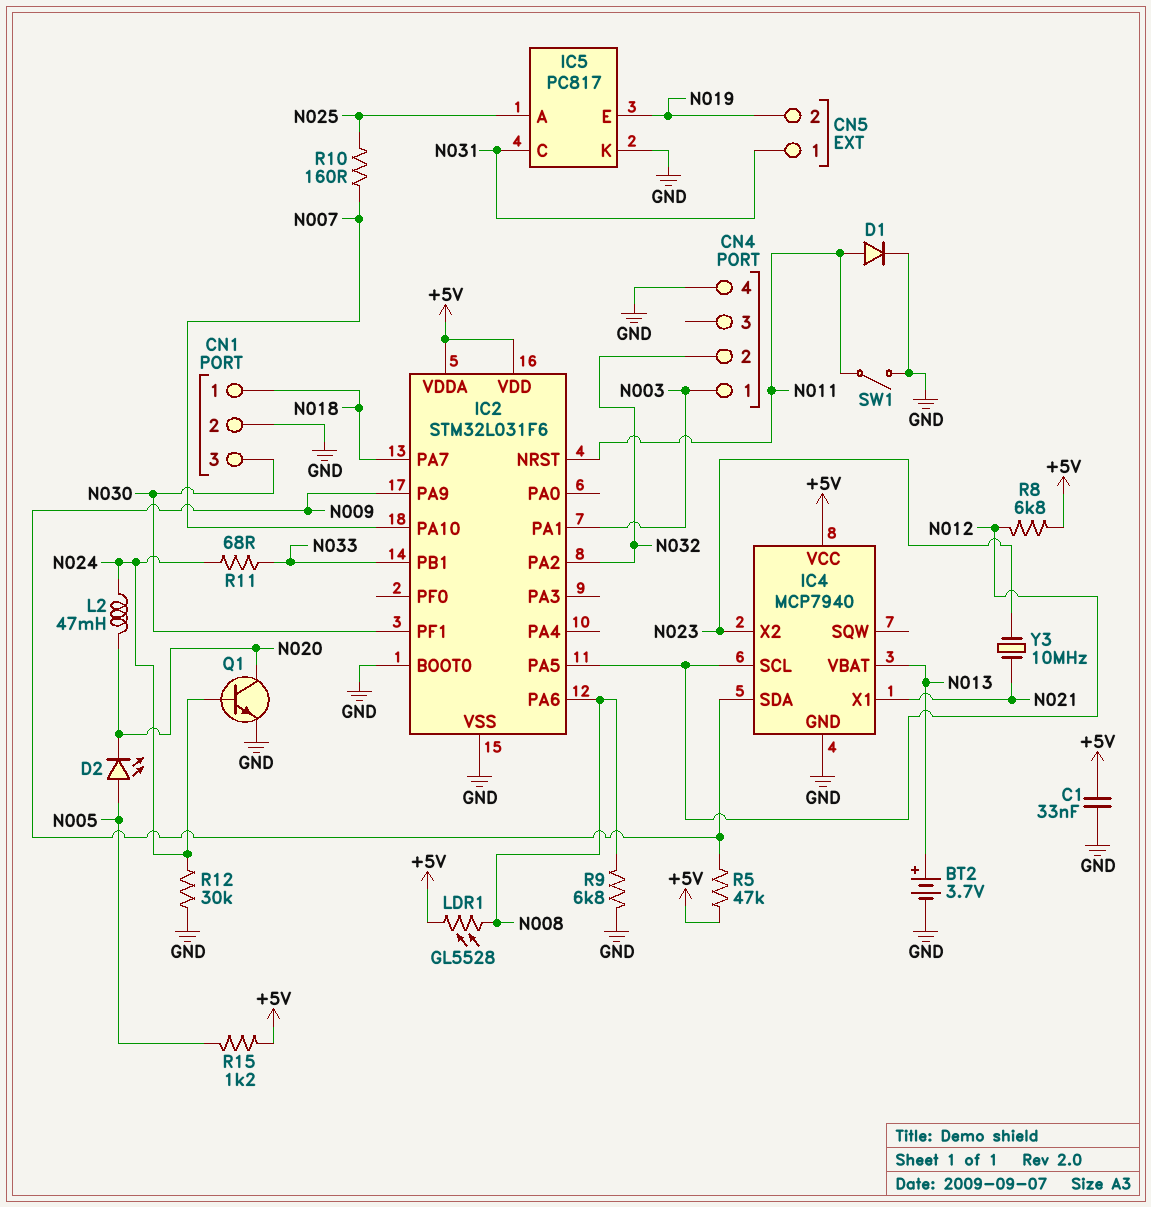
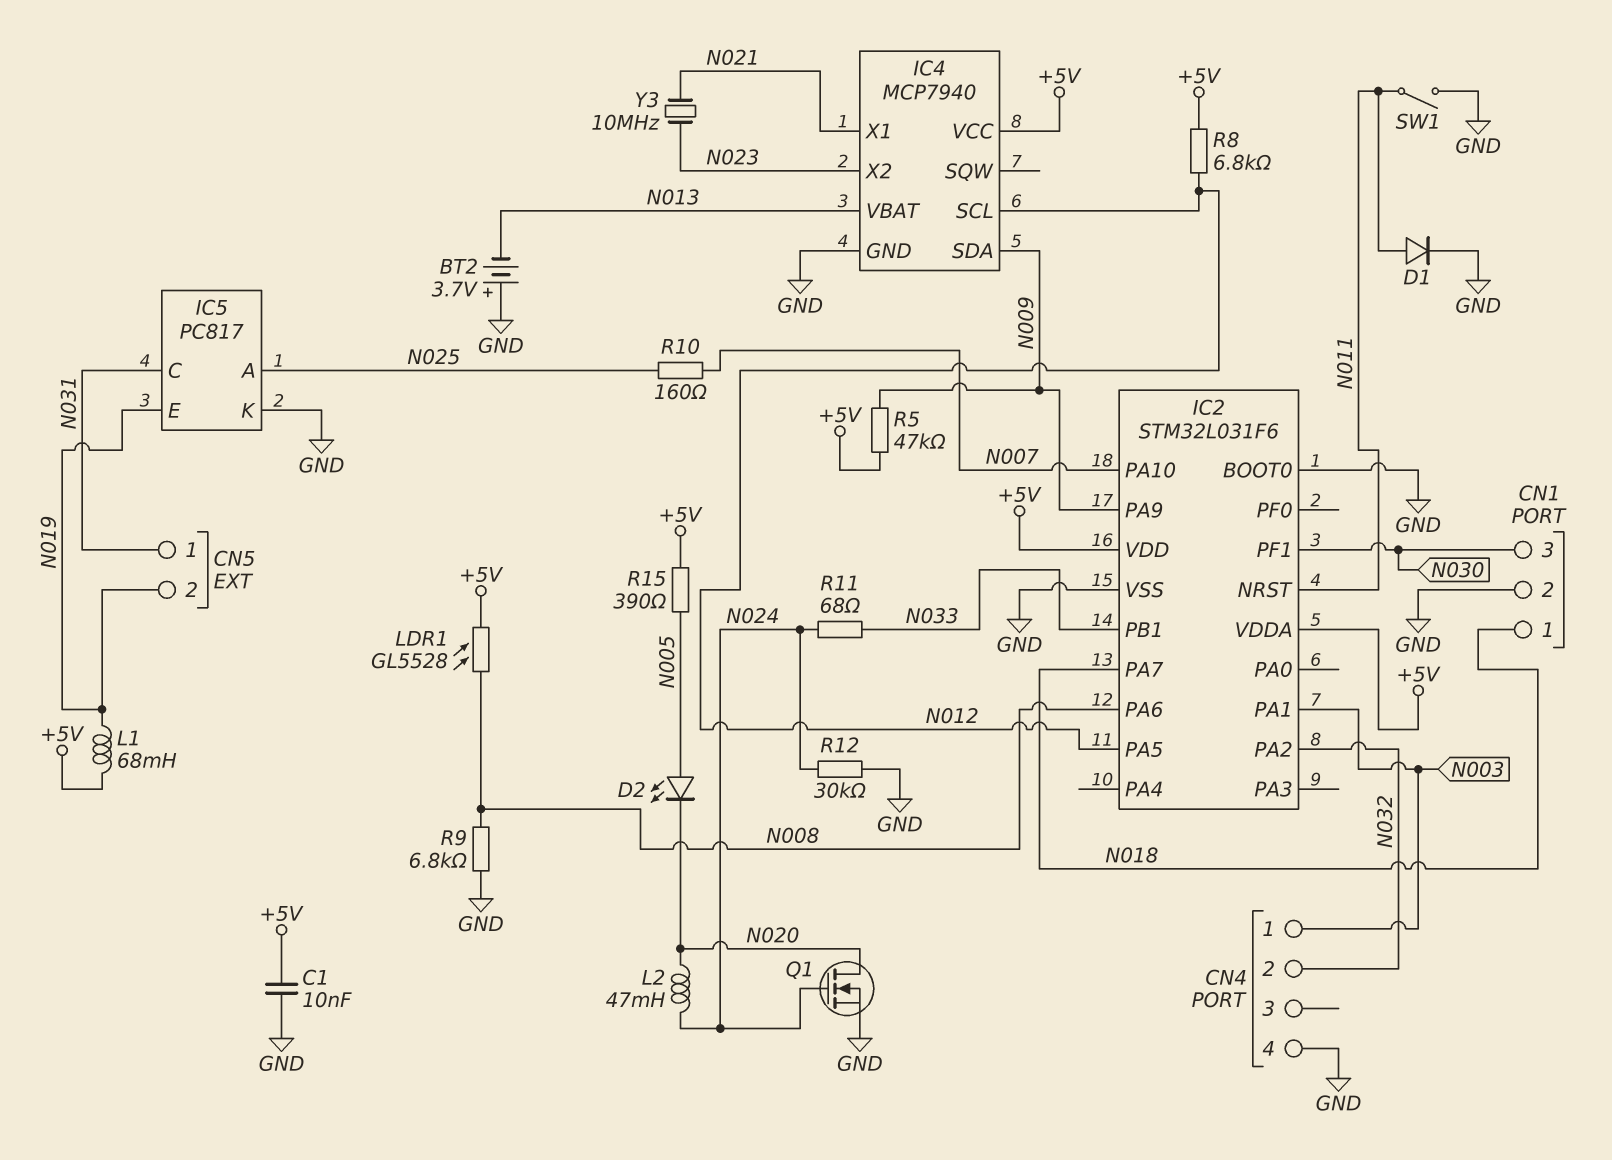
BT2: 3.7V (plus N013, minus GND) -> 3.7V (plus GND, minus N013)
C1: 33nF (+5V, GND) -> 10nF (+5V, GND)
L1: none -> 68mH (+5V, N019)
Q1: NPN (B N024, C N020, E GND) -> NMOS (G N024, D N020, S GND)
R15: 1.2k (+5V, N005) -> 390 (+5V, N005)

